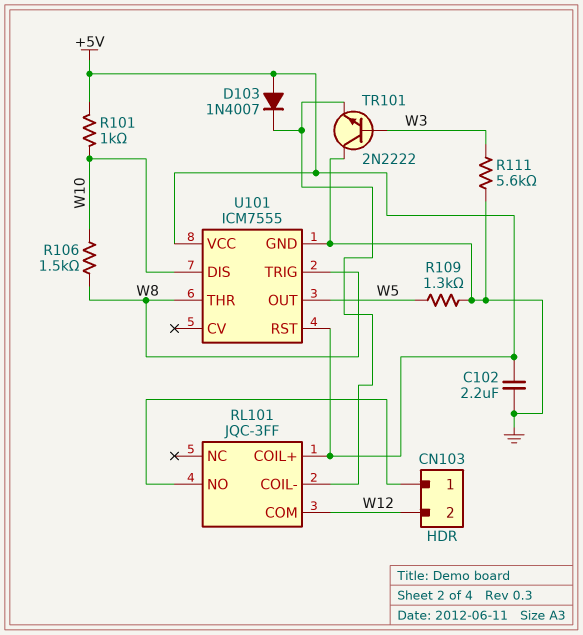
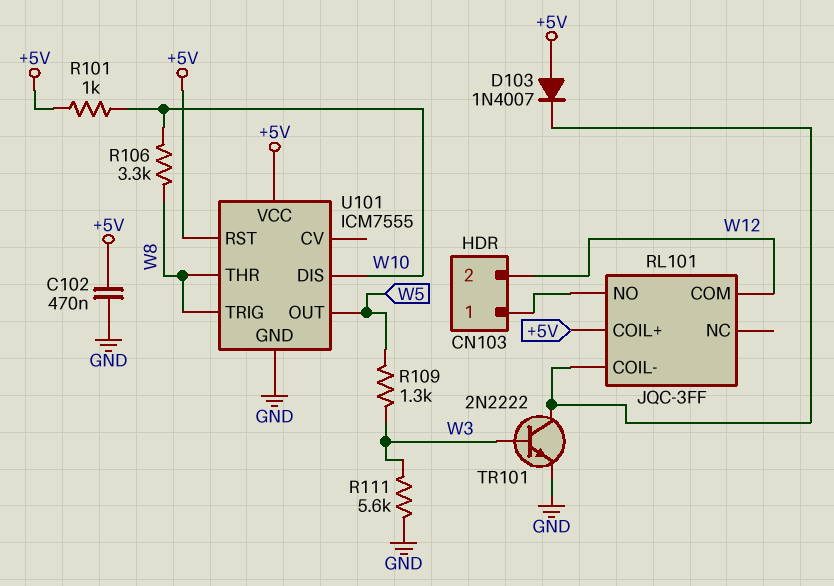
C102: 2.2uF (+5V, GND) -> 470nF (+5V, GND)
R106: 1.5k (W8, W10) -> 3.3k (W8, W10)
R109: 1.3k (GND, W5) -> 1.3k (W3, W5)
TR101: NPN 2N2222 (B W3, C GND, E RL101/COIL-) -> NPN 2N2222 (B W3, C RL101/COIL-, E GND)

